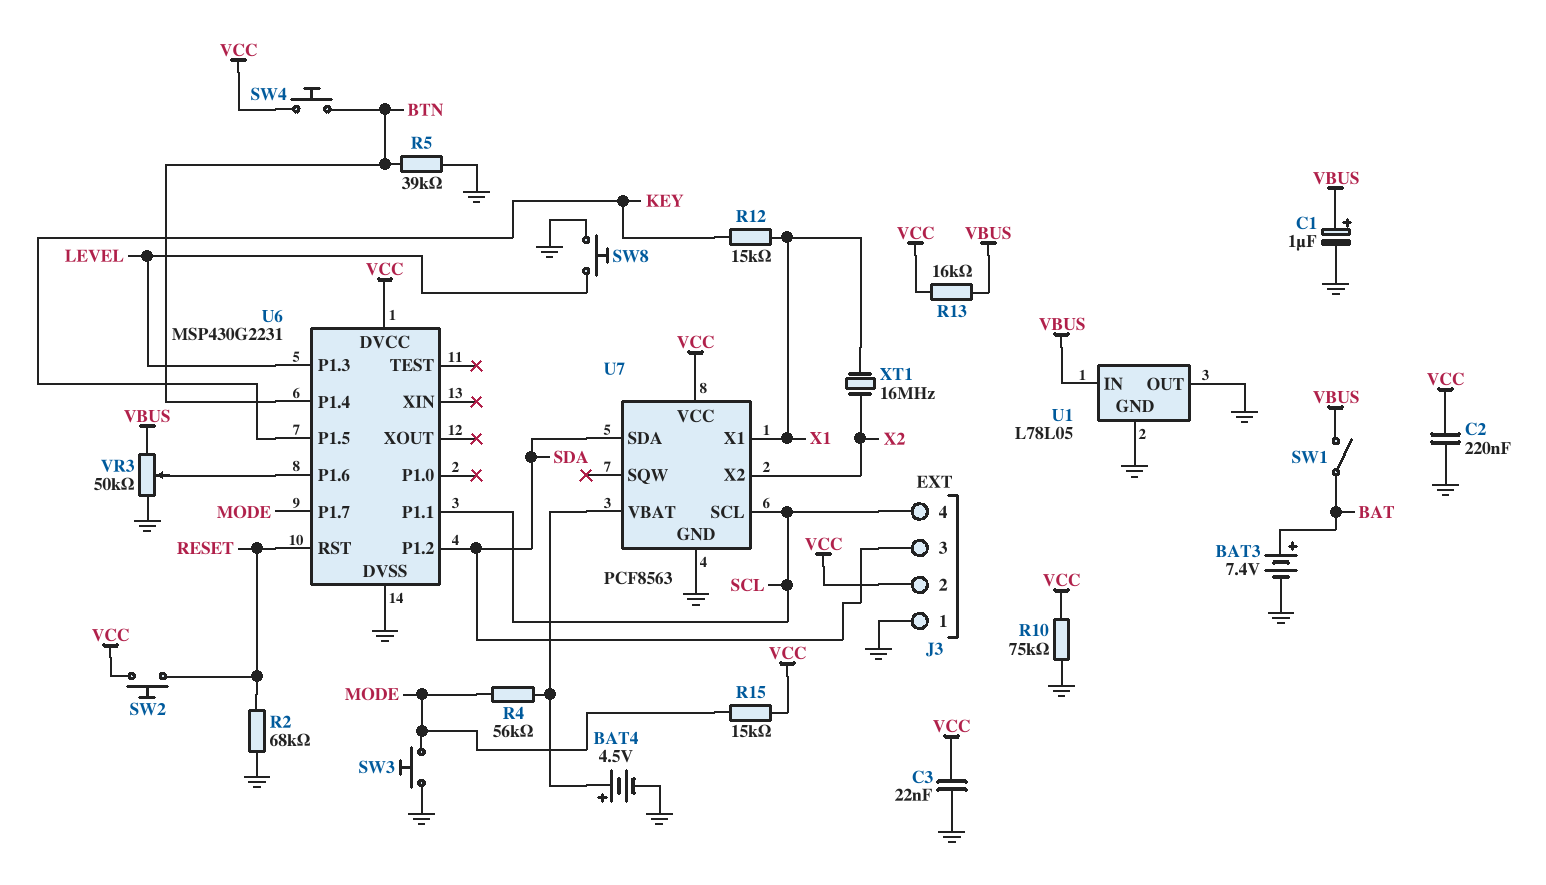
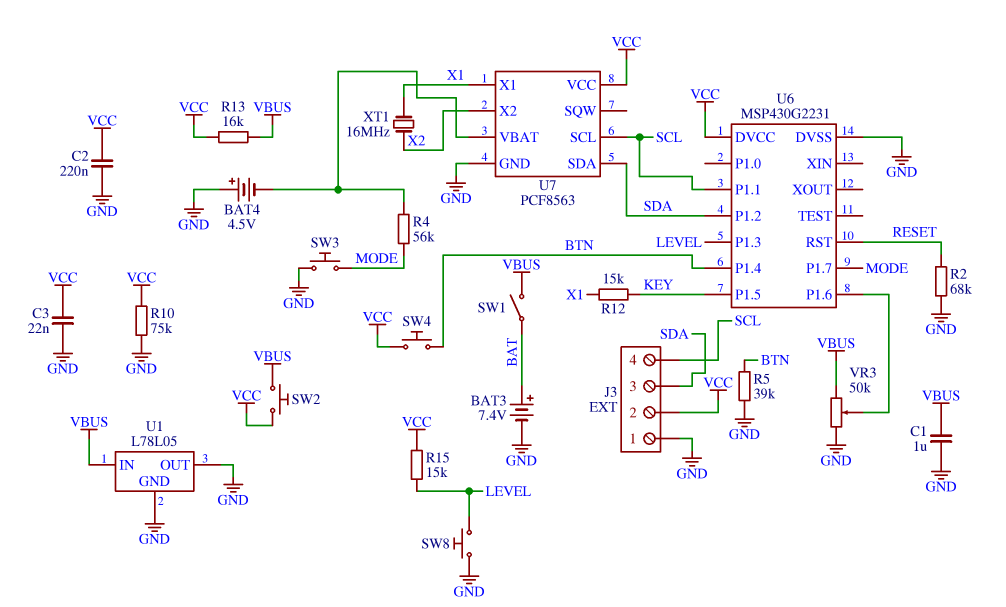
BAT4: 4.5V (plus U7/VBAT, minus GND) -> 4.5V (plus GND, minus U7/VBAT)
C1: 1uF (plus VBUS, minus GND) -> 1uF (GND, VBUS)
R15: 15k (MODE, VCC) -> 15k (LEVEL, VCC)
SW2: button (RESET, VCC) -> button (VBUS, VCC)

